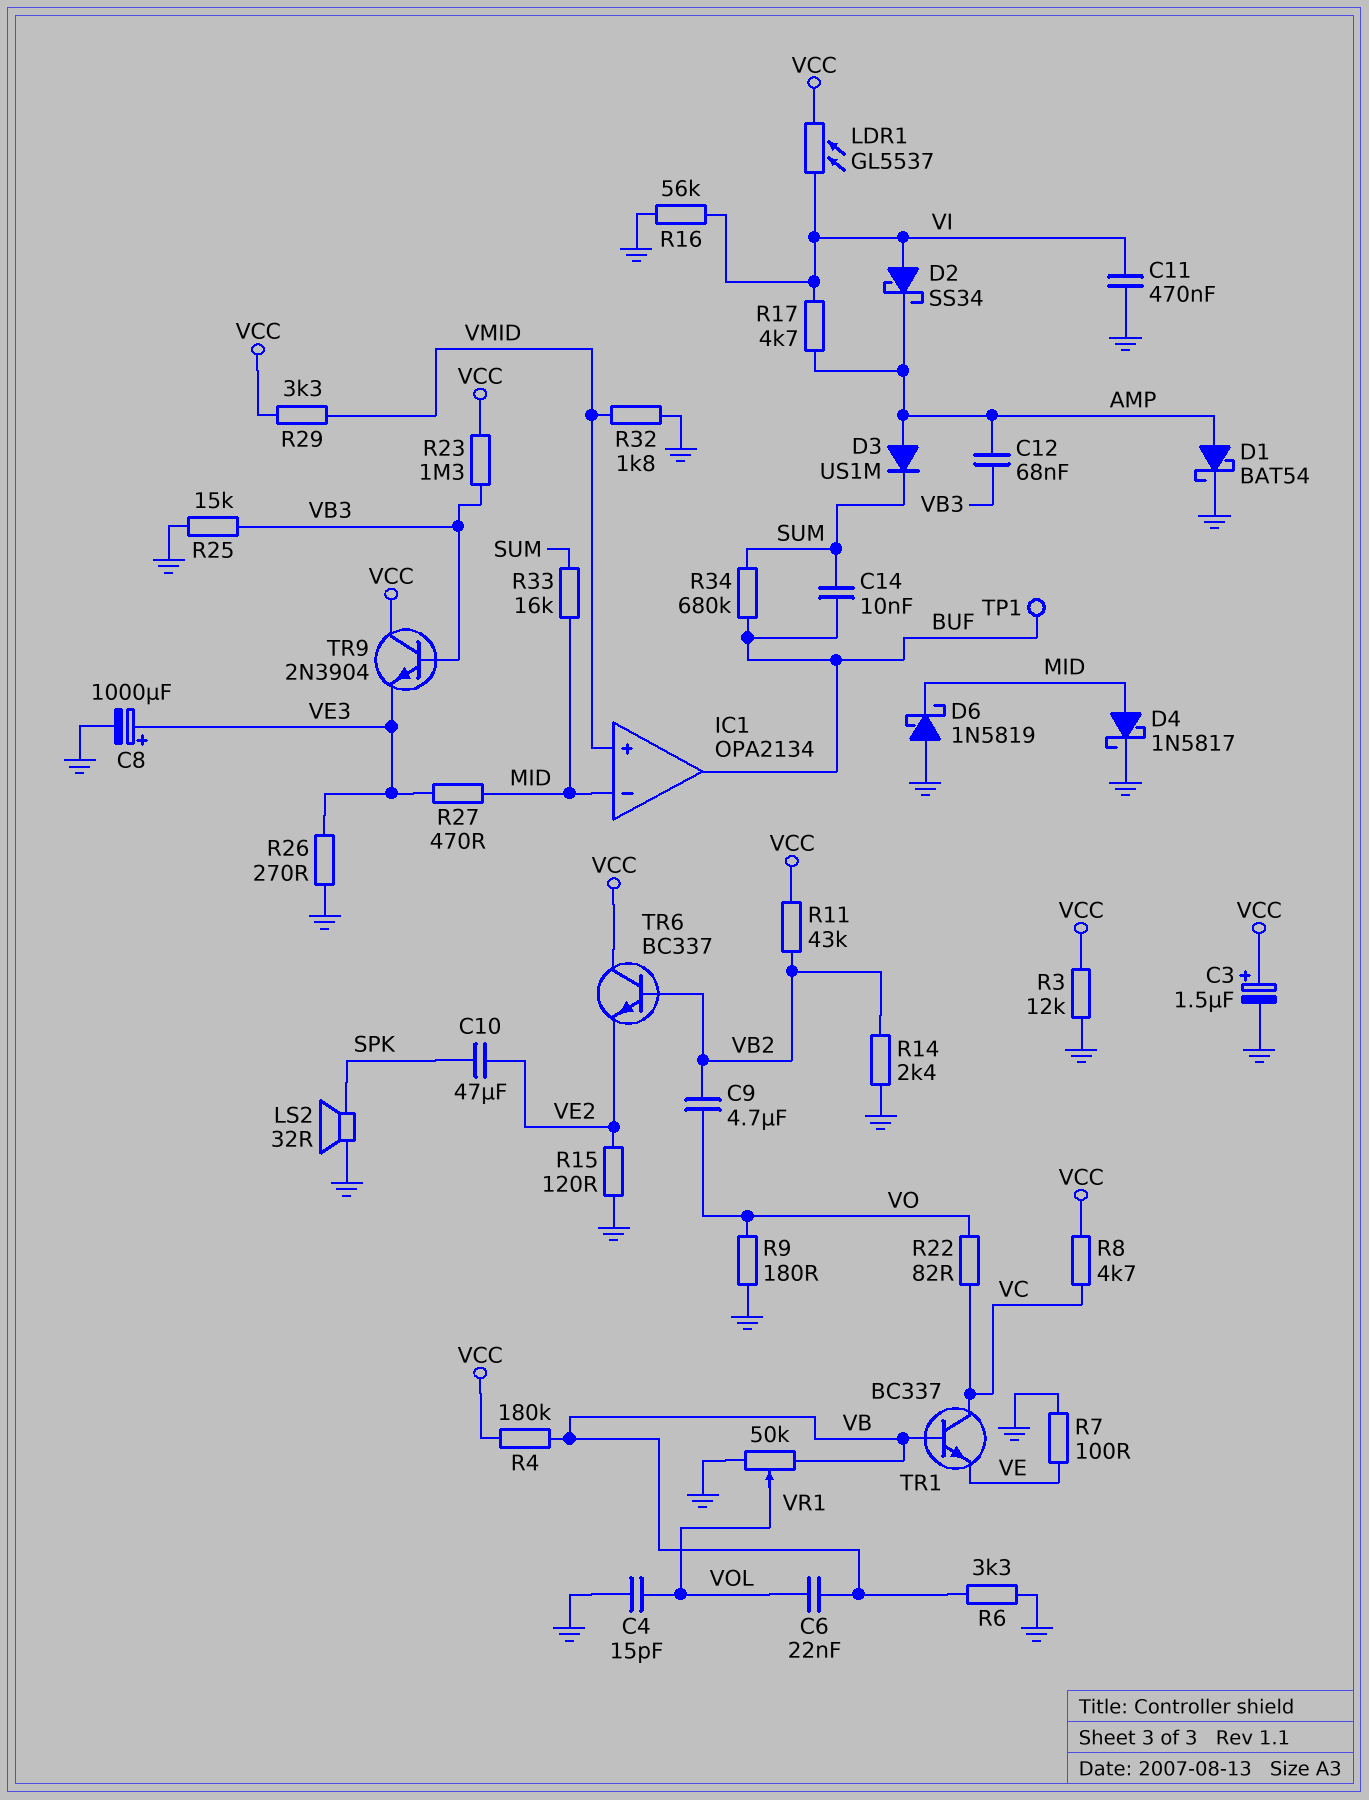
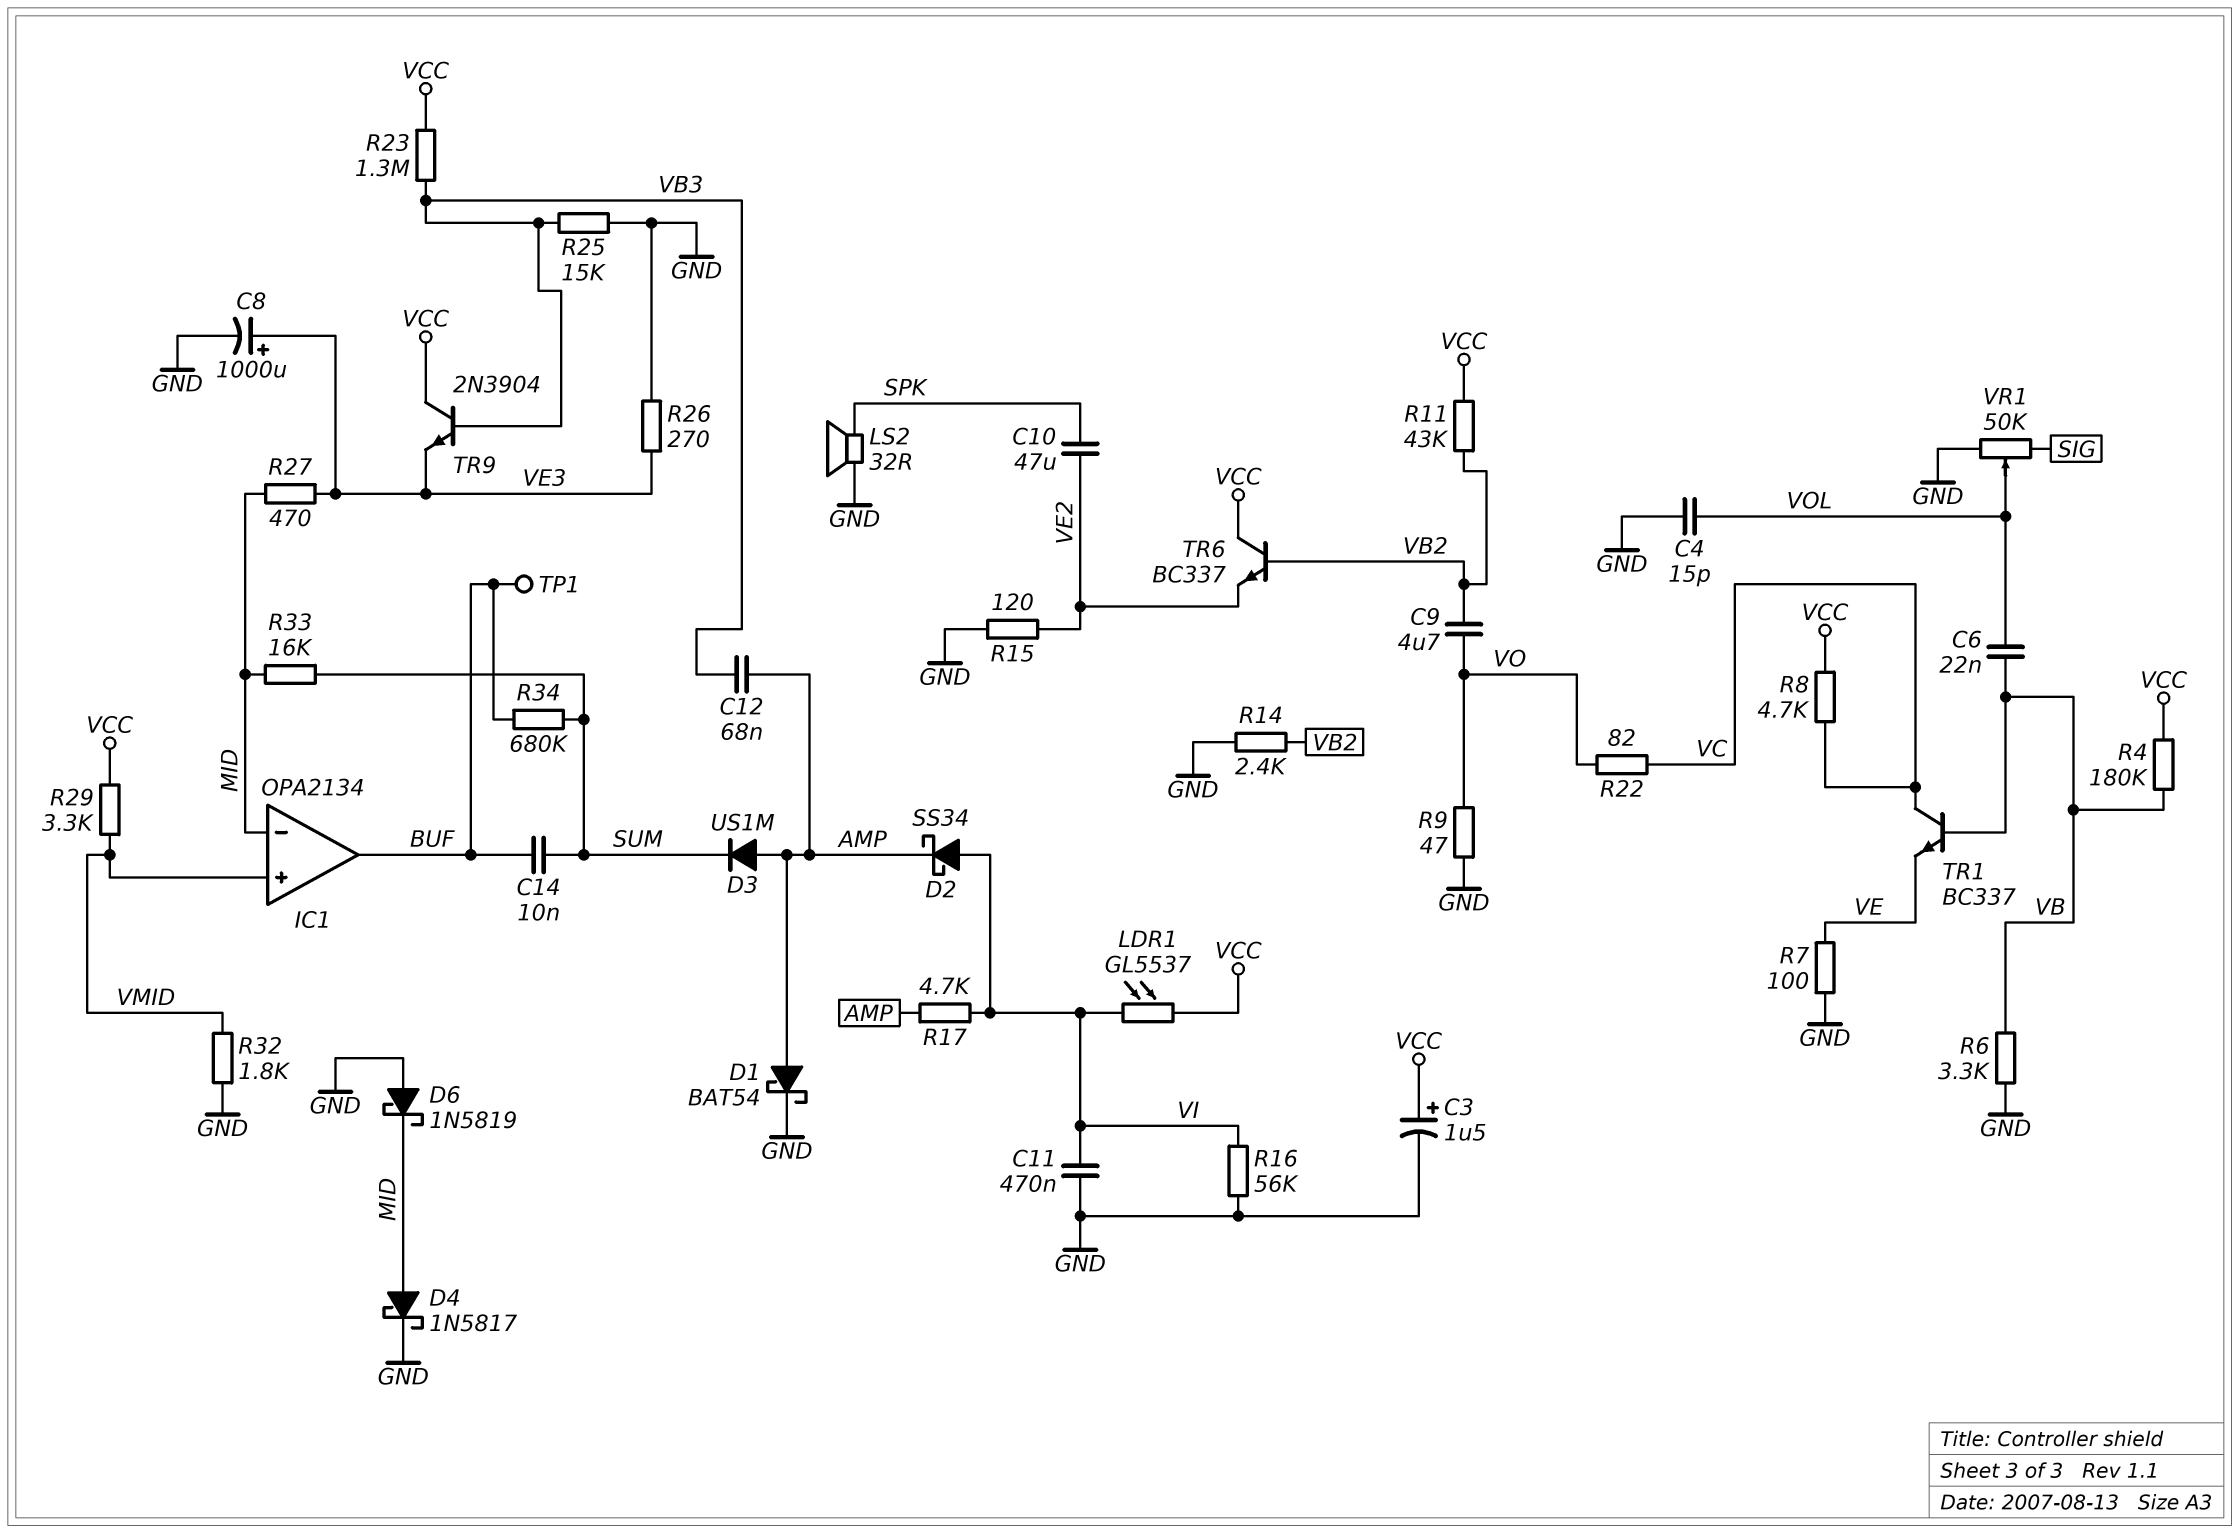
R3: 12k (GND, VCC) -> none
R9: 180 (GND, VO) -> 47 (GND, VO)
VR1: 50k (GND, VB, wiper VOL) -> 50k (GND, SIG, wiper VOL)

